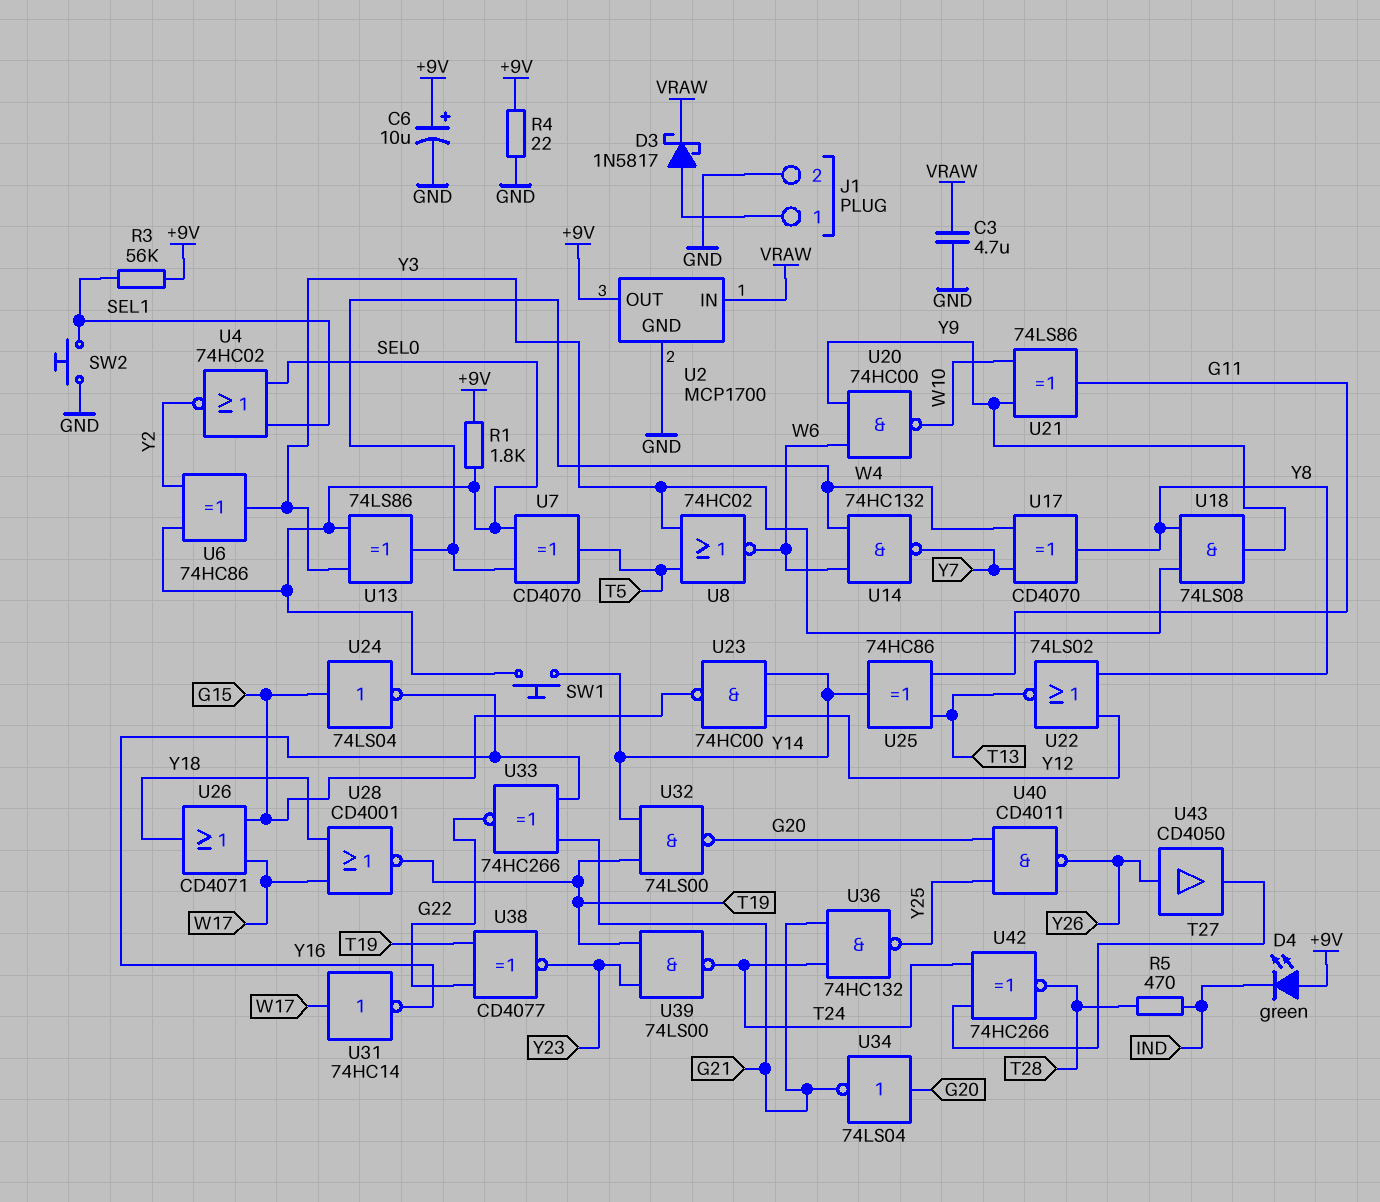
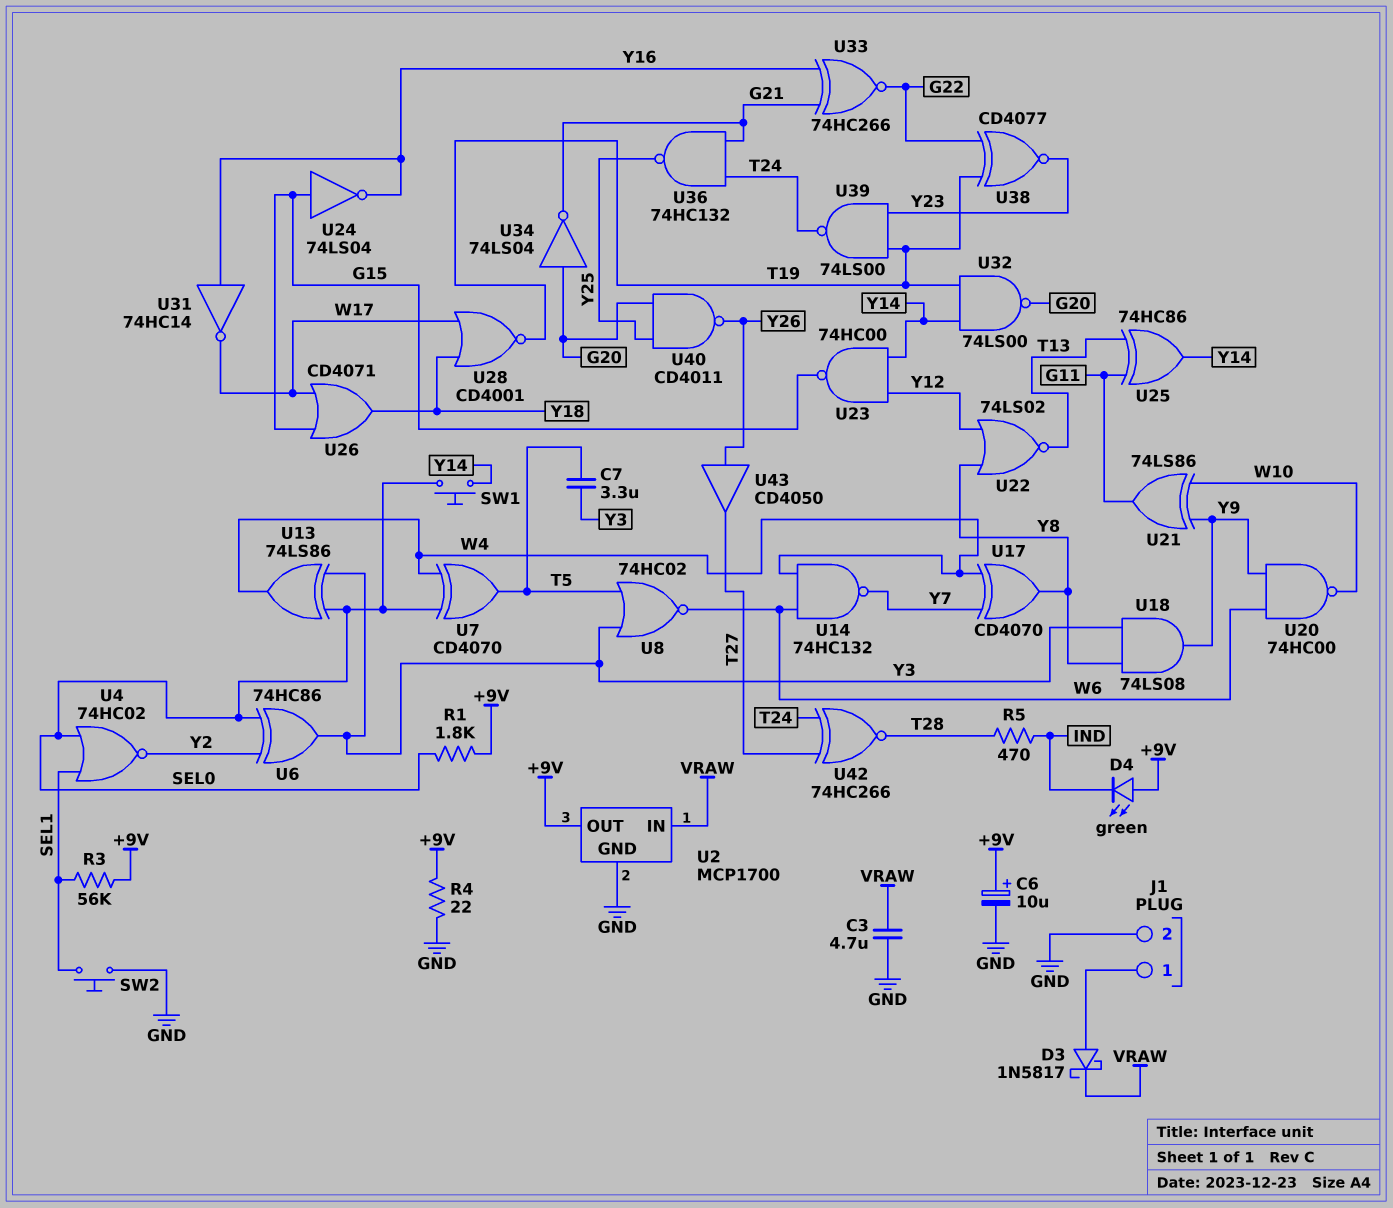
C7: none -> 3.3uF (T5, Y3)
U31: NOT 74HC14 (in W17, out Y16) -> NOT 74HC14 (in Y16, out W17)

